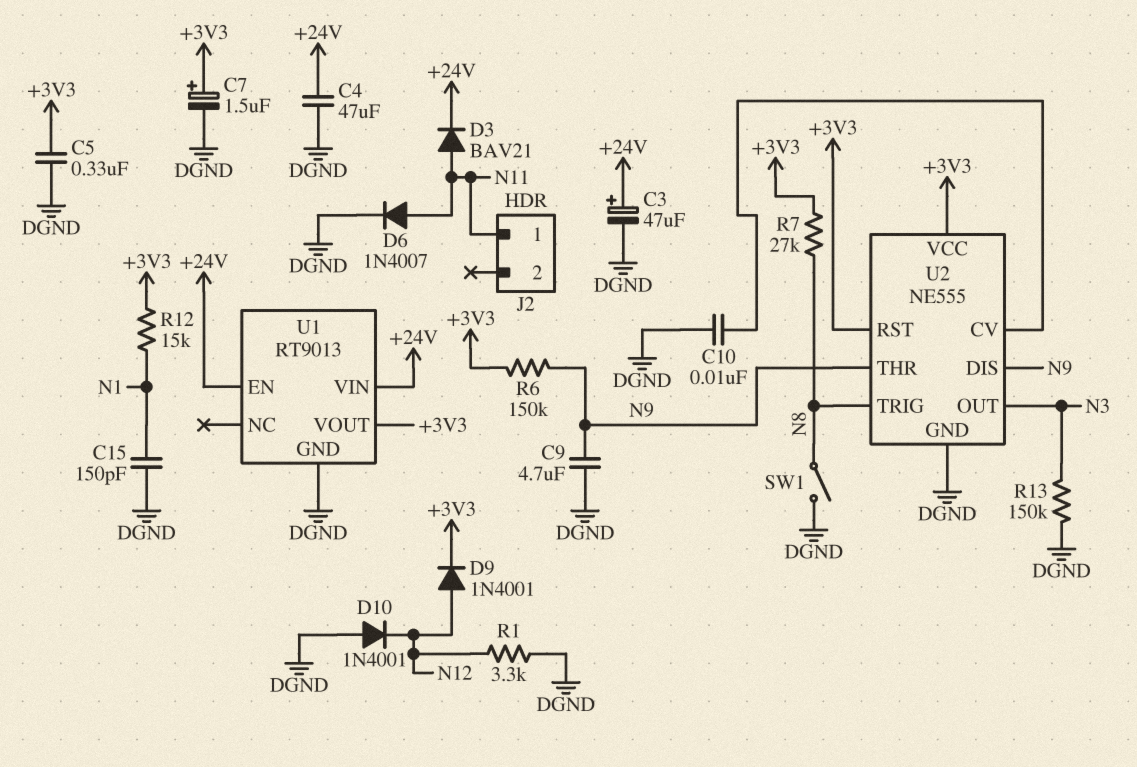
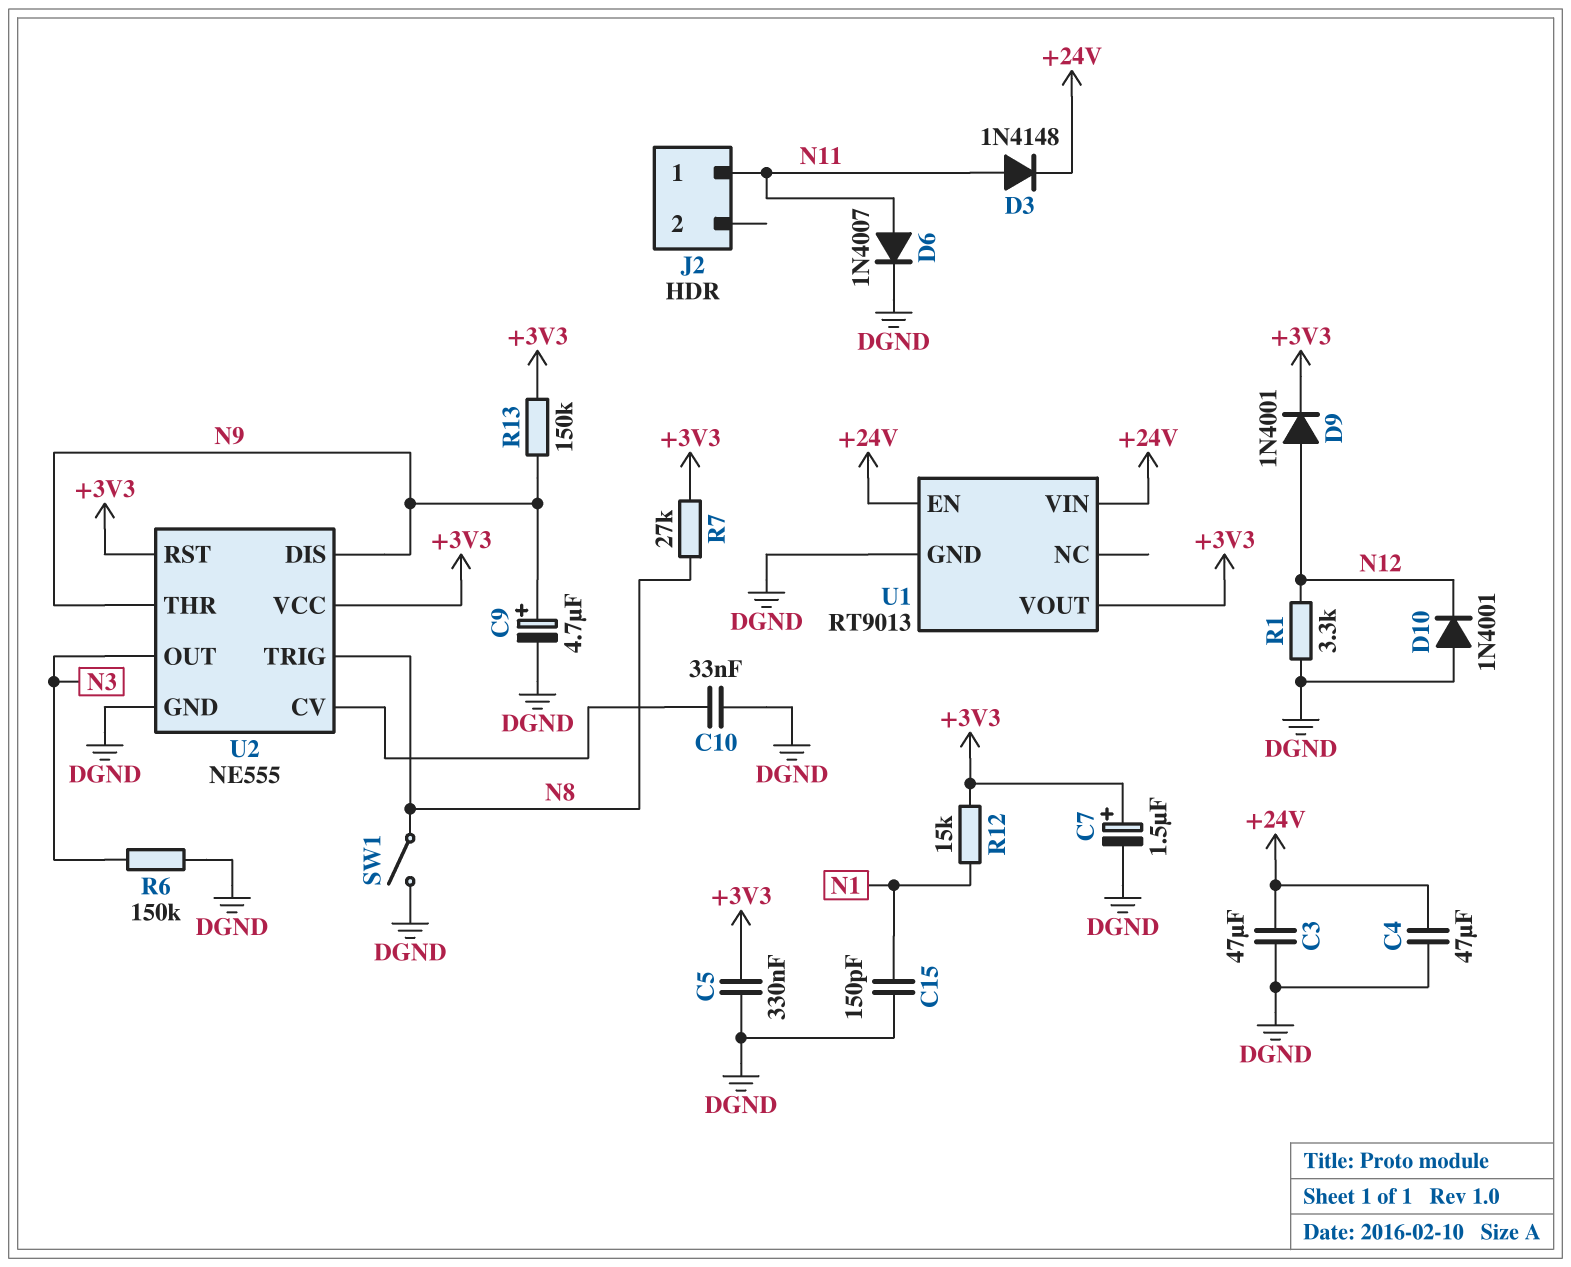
C3: 47uF (plus +24V, minus DGND) -> 47uF (+24V, DGND)
C9: 4.7uF (DGND, N9) -> 4.7uF (plus N9, minus DGND)
C10: 10nF (DGND, U2/CV) -> 33nF (DGND, U2/CV)
D3: diode BAV21 (A N11, K +24V) -> diode 1N4148 (A N11, K +24V)
R6: 150k (+3V3, N9) -> 150k (DGND, N3)
R13: 150k (DGND, N3) -> 150k (+3V3, N9)

